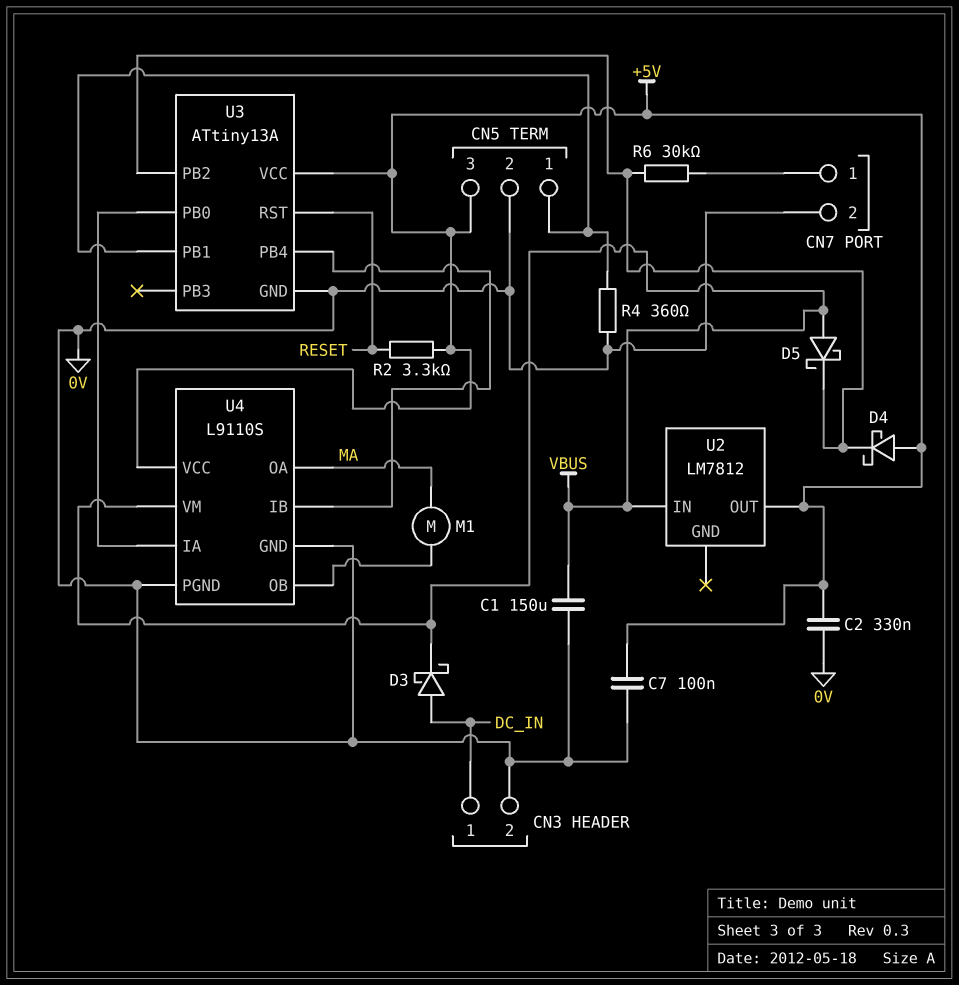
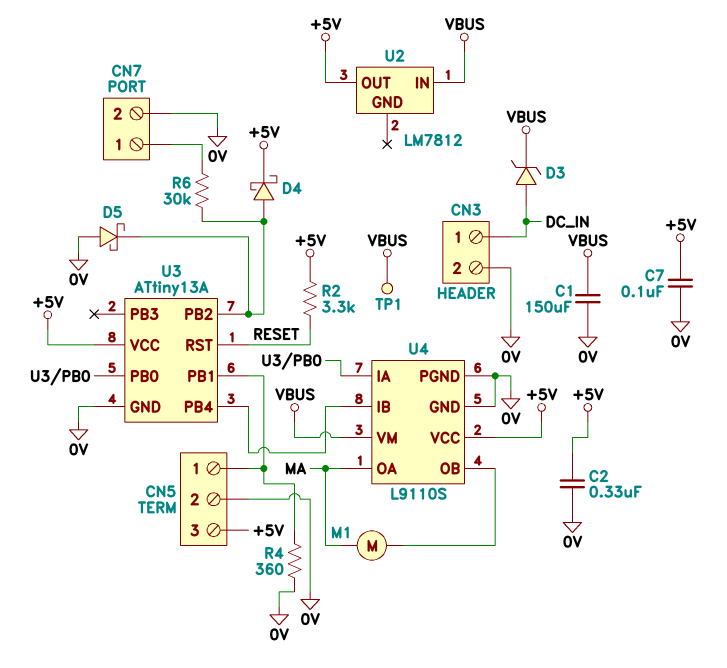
D3: schottky (A DC_IN, K VBUS) -> zener (A DC_IN, K VBUS)
D4: schottky (A +5V, K U3/PB2) -> schottky (A U3/PB2, K +5V)
D5: schottky (A VBUS, K U3/PB2) -> schottky (A 0V, K U3/PB2)
TP1: none -> test point (VBUS)

